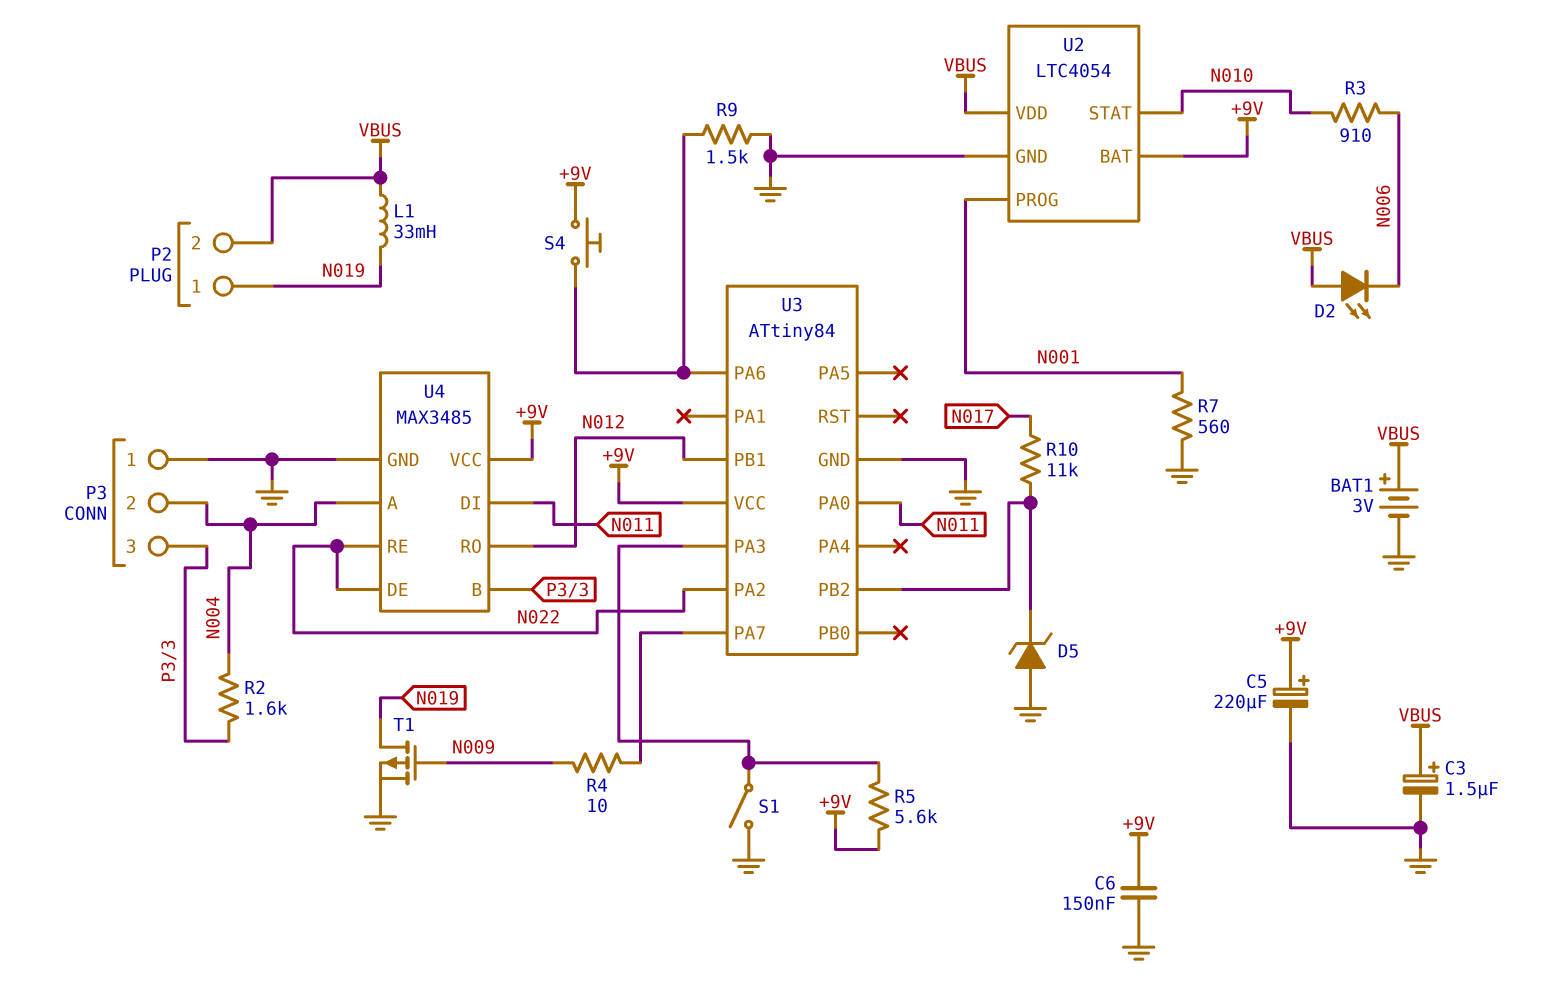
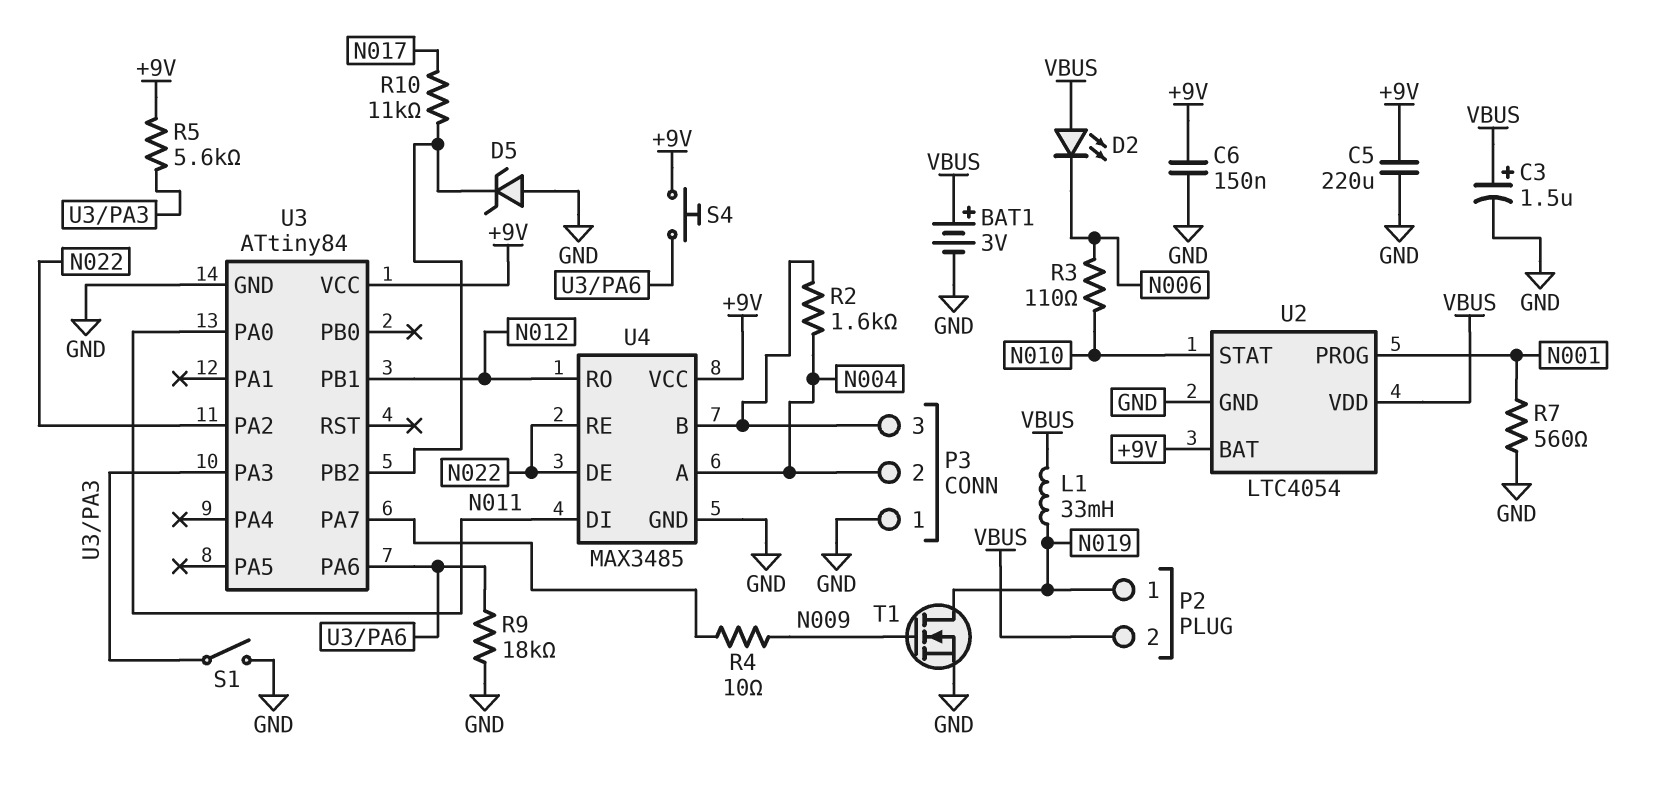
C5: 220uF (plus +9V, minus GND) -> 220uF (+9V, GND)
R3: 910 (N006, N010) -> 110 (N006, N010)
R9: 1.5k (GND, U3/PA6) -> 18k (GND, U3/PA6)
T1: PMOS (G N009, D N019, S GND) -> NMOS (G N009, D N019, S GND)

